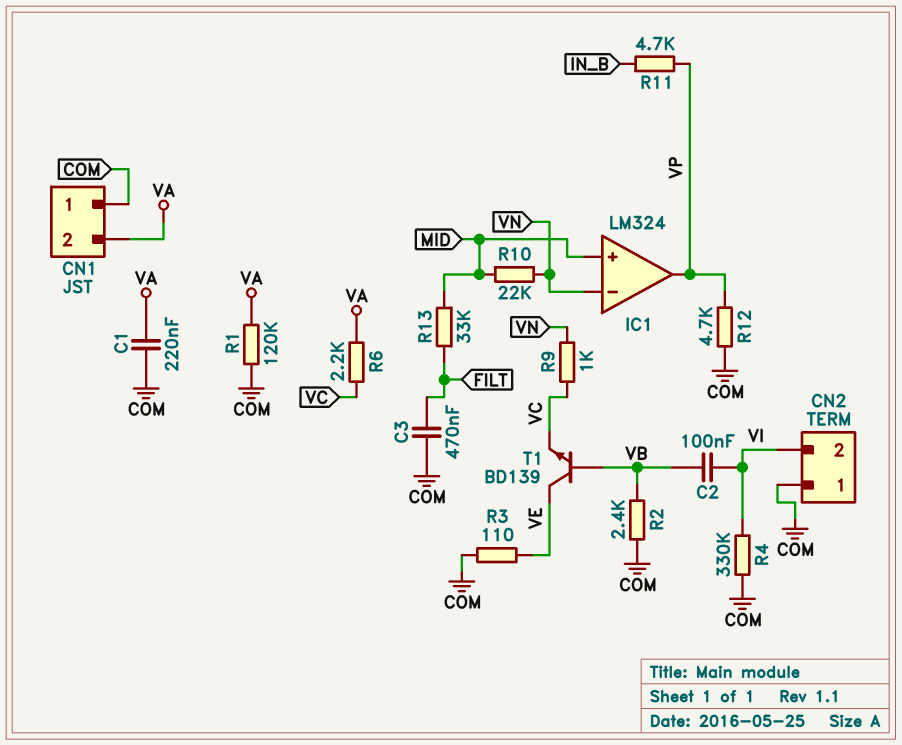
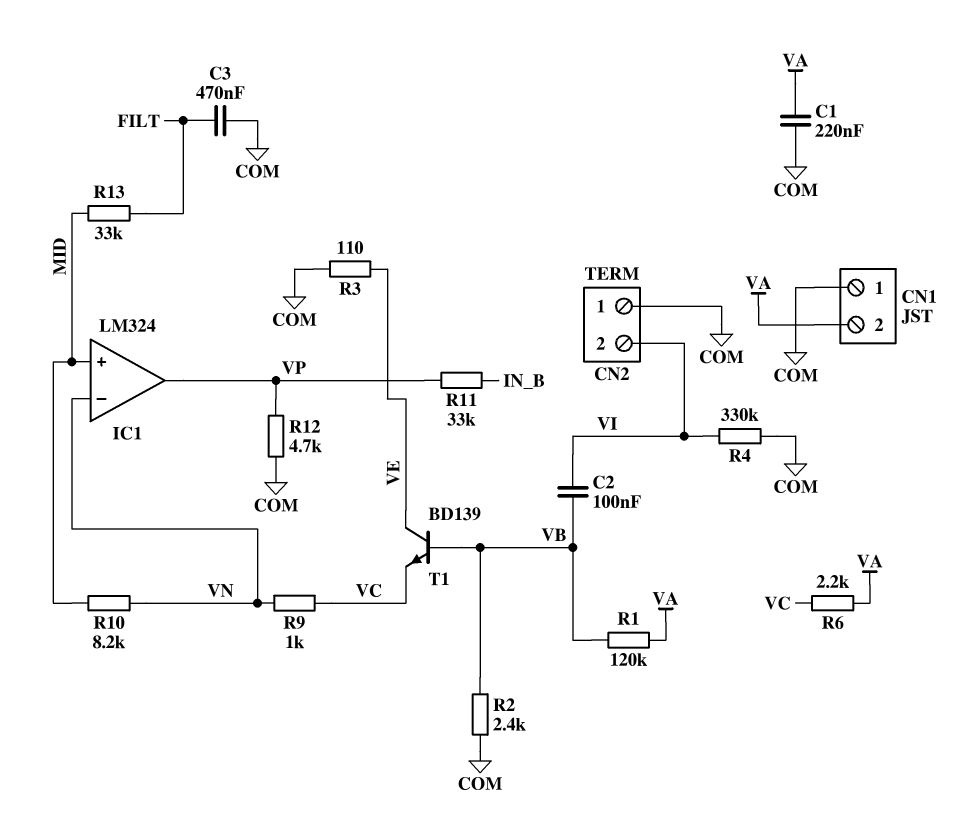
R1: 120k (COM, VA) -> 120k (VA, VB)
R10: 22k (MID, VN) -> 8.2k (MID, VN)
R11: 4.7k (IN_B, VP) -> 33k (IN_B, VP)

